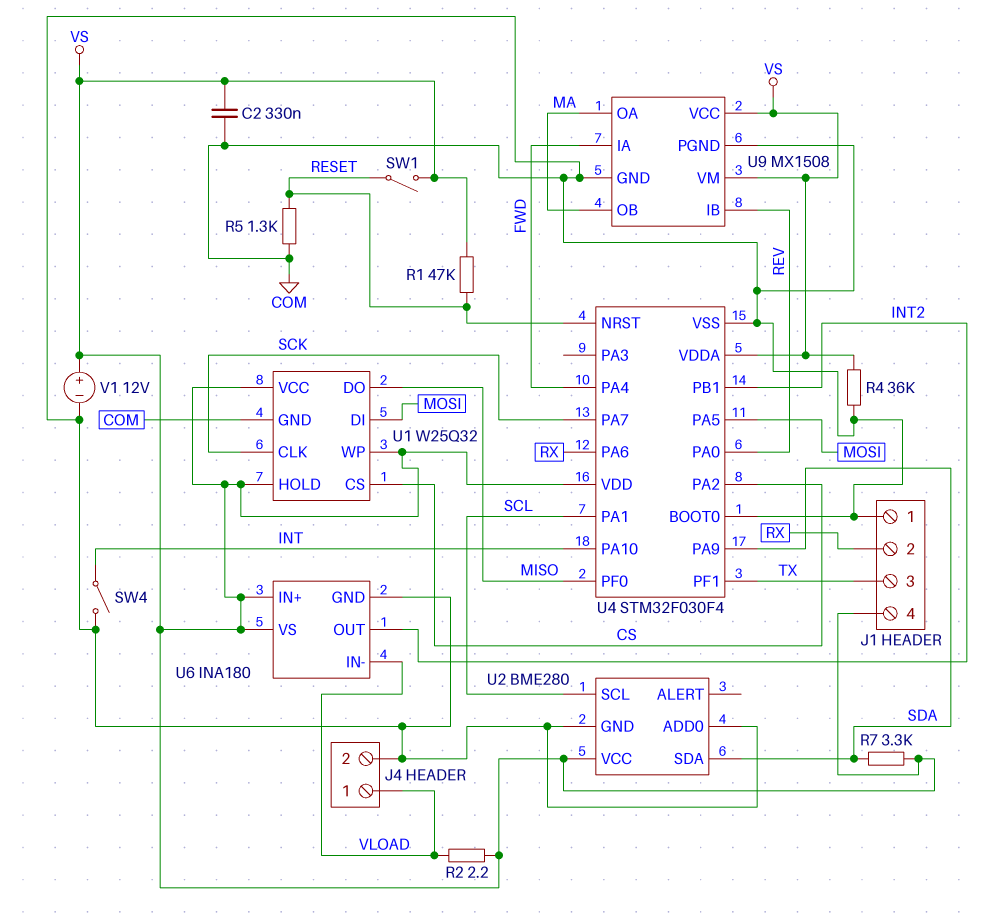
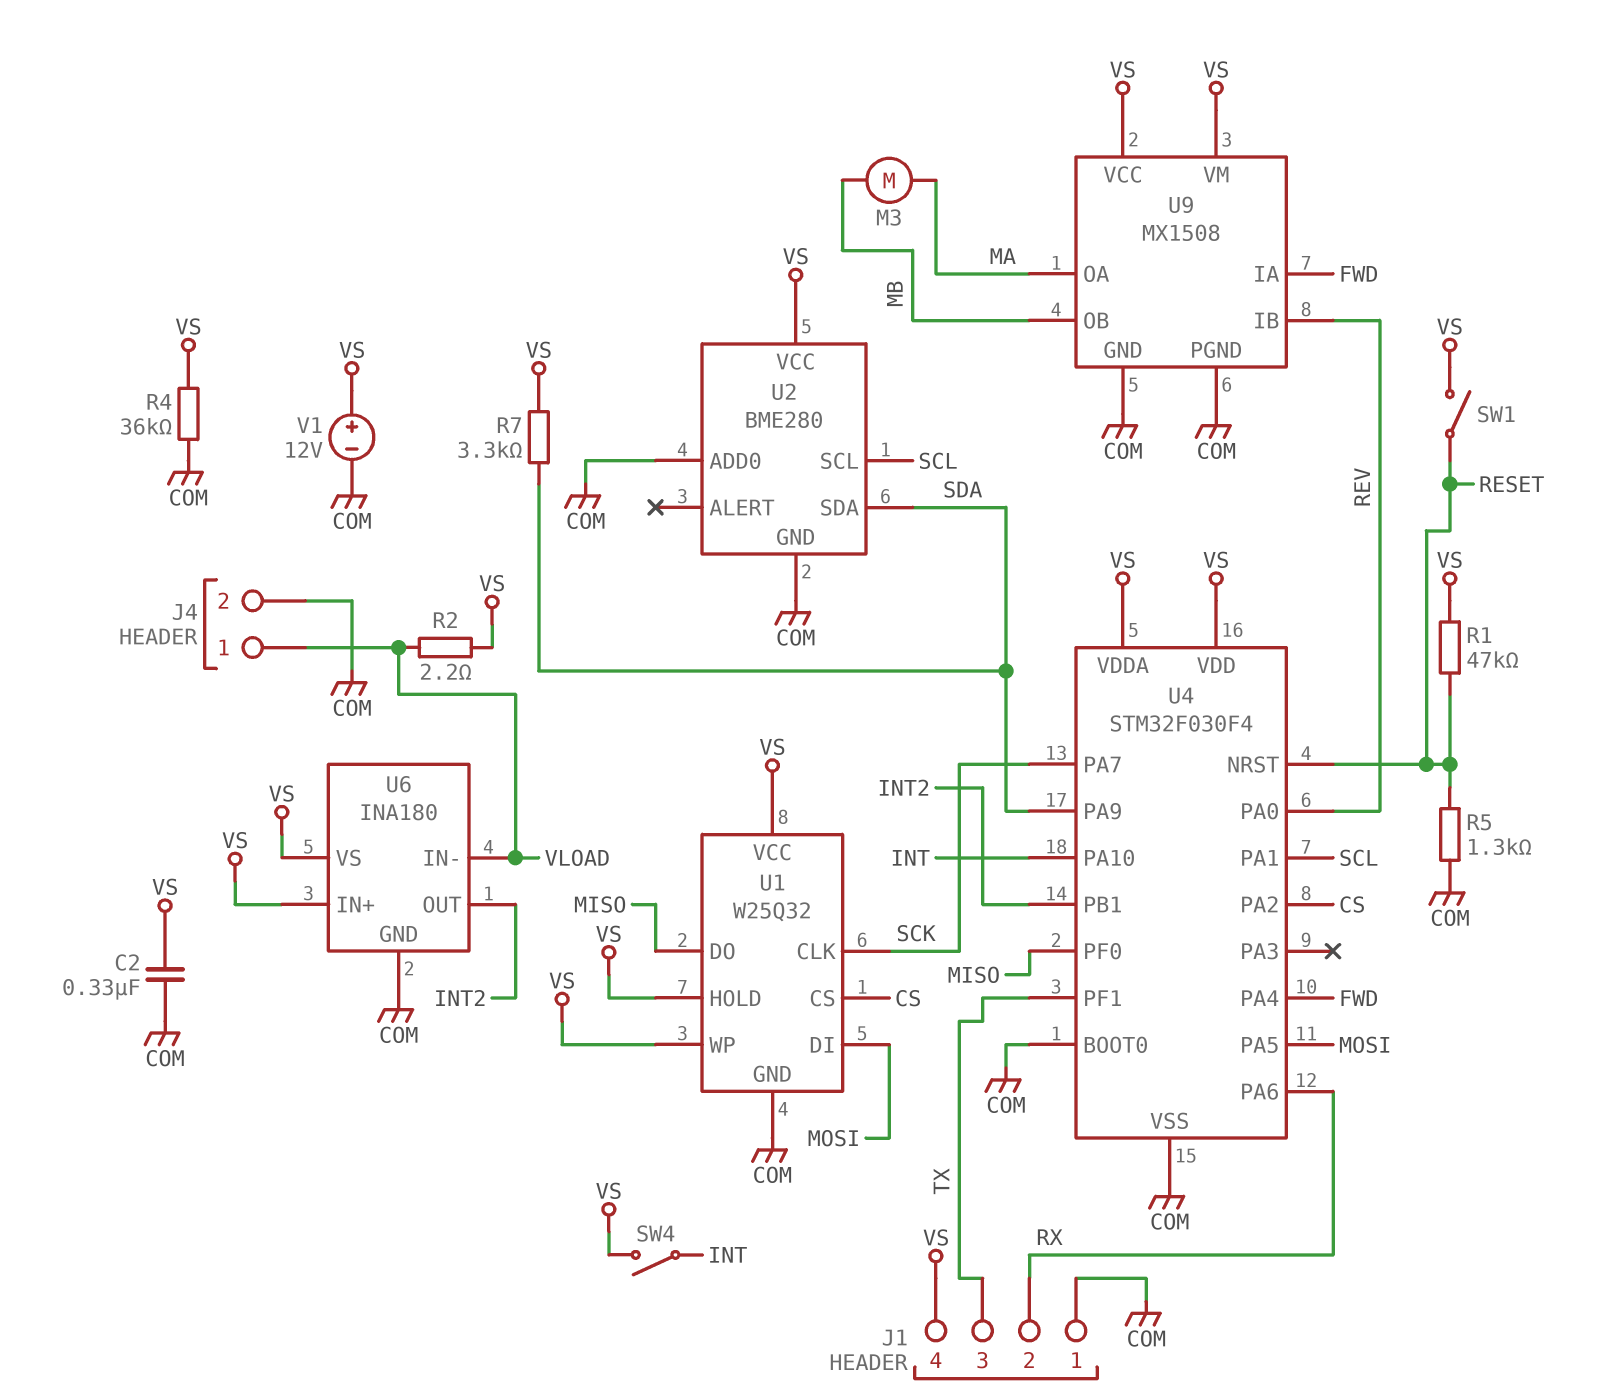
M3: none -> motor (MA, MB)
SW4: switch (COM, INT) -> switch (INT, VS)
U9 pin OB: MA -> MB

